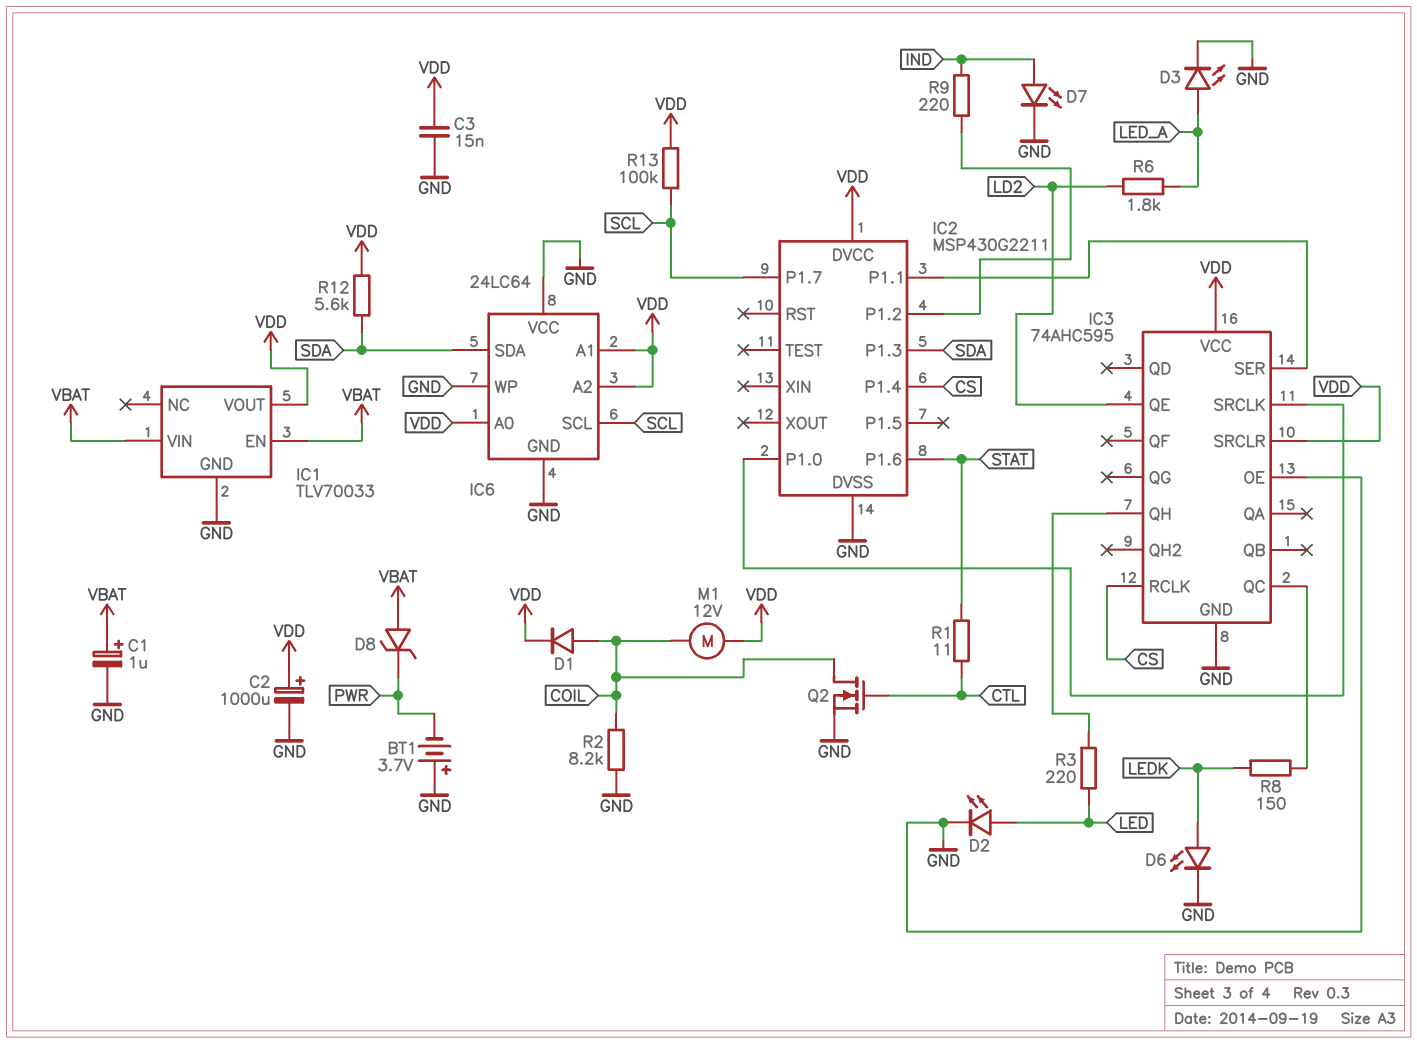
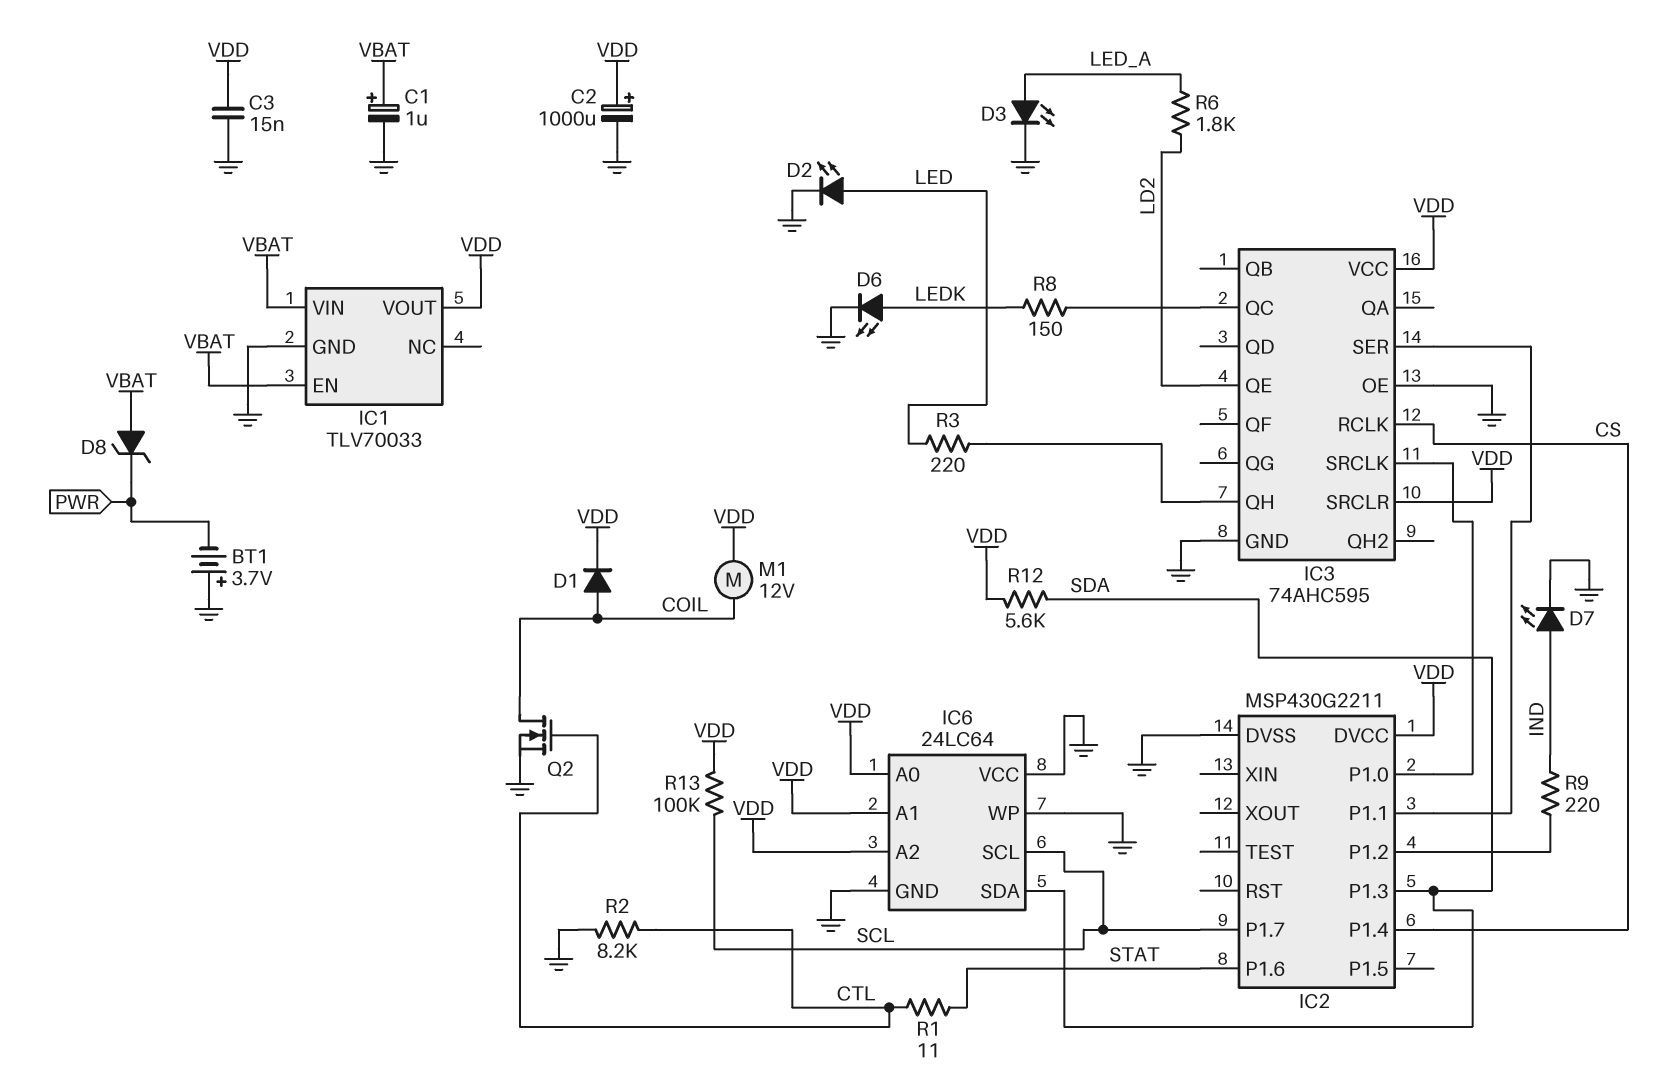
R2: 8.2k (COIL, GND) -> 8.2k (CTL, GND)

